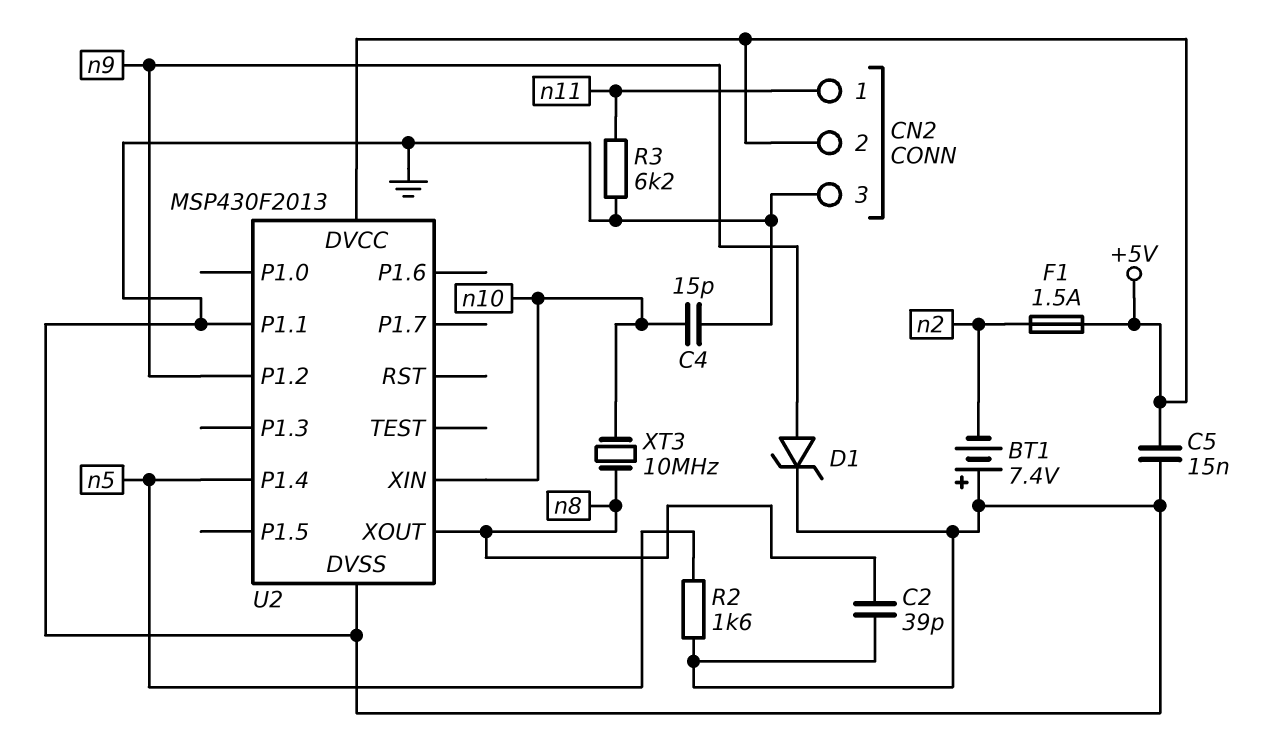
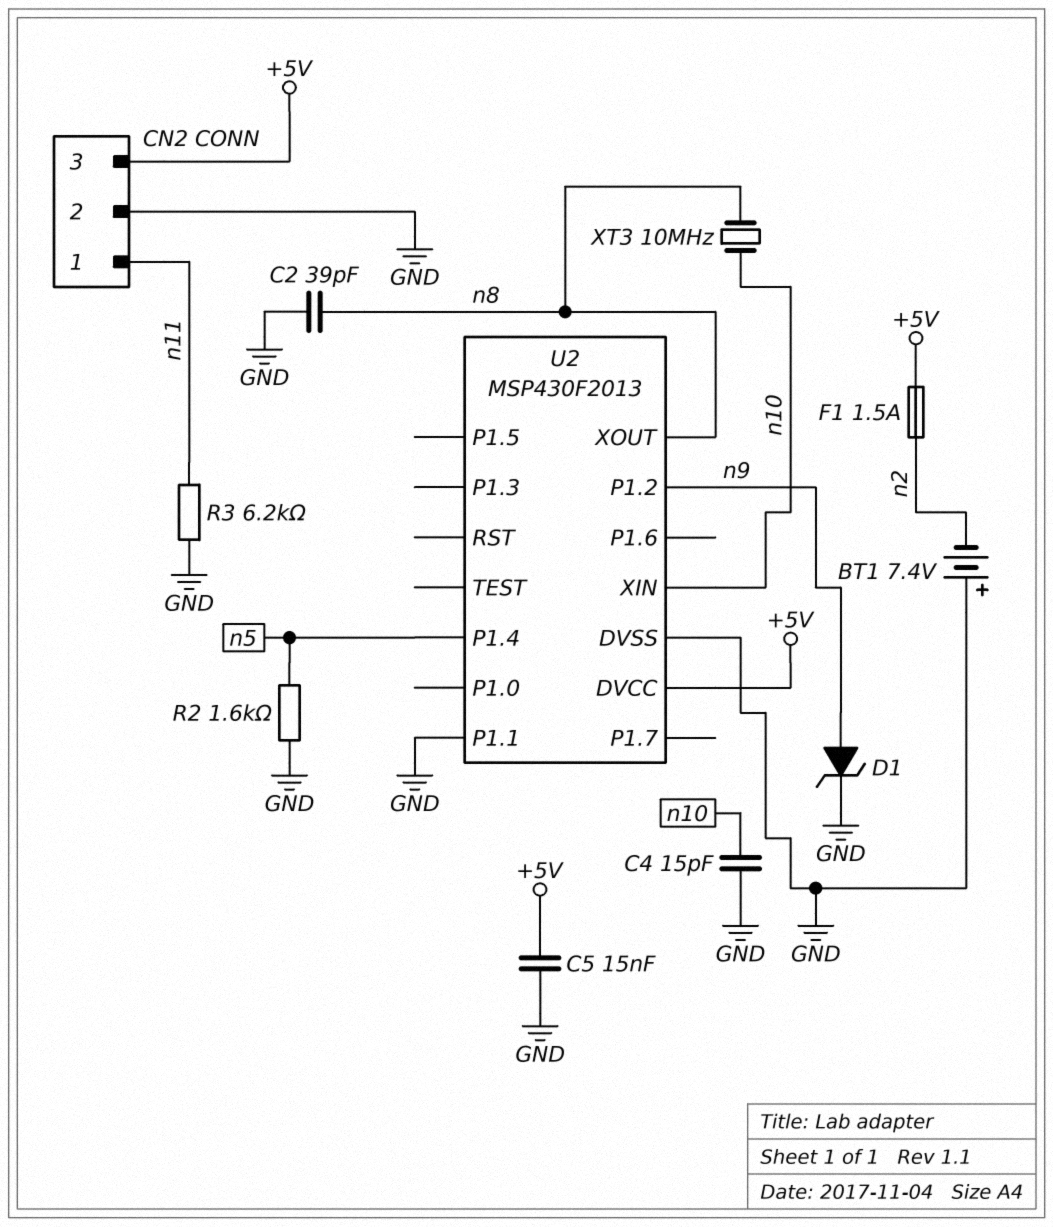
CN2 pin 2: +5V -> GND
CN2 pin 3: GND -> +5V

